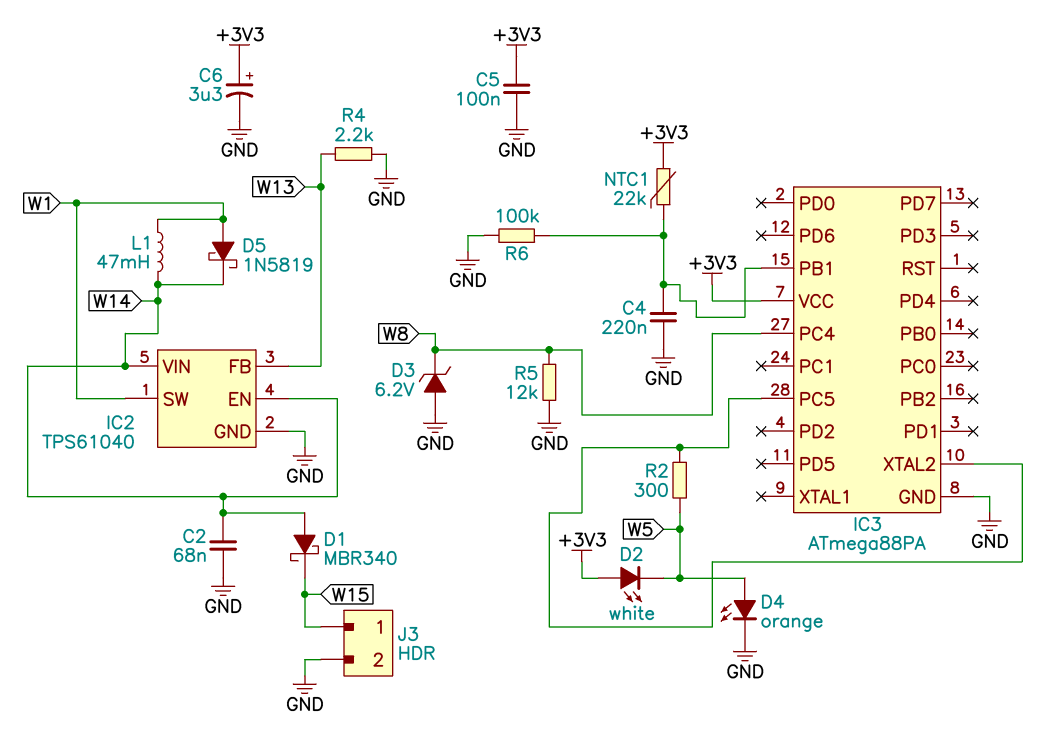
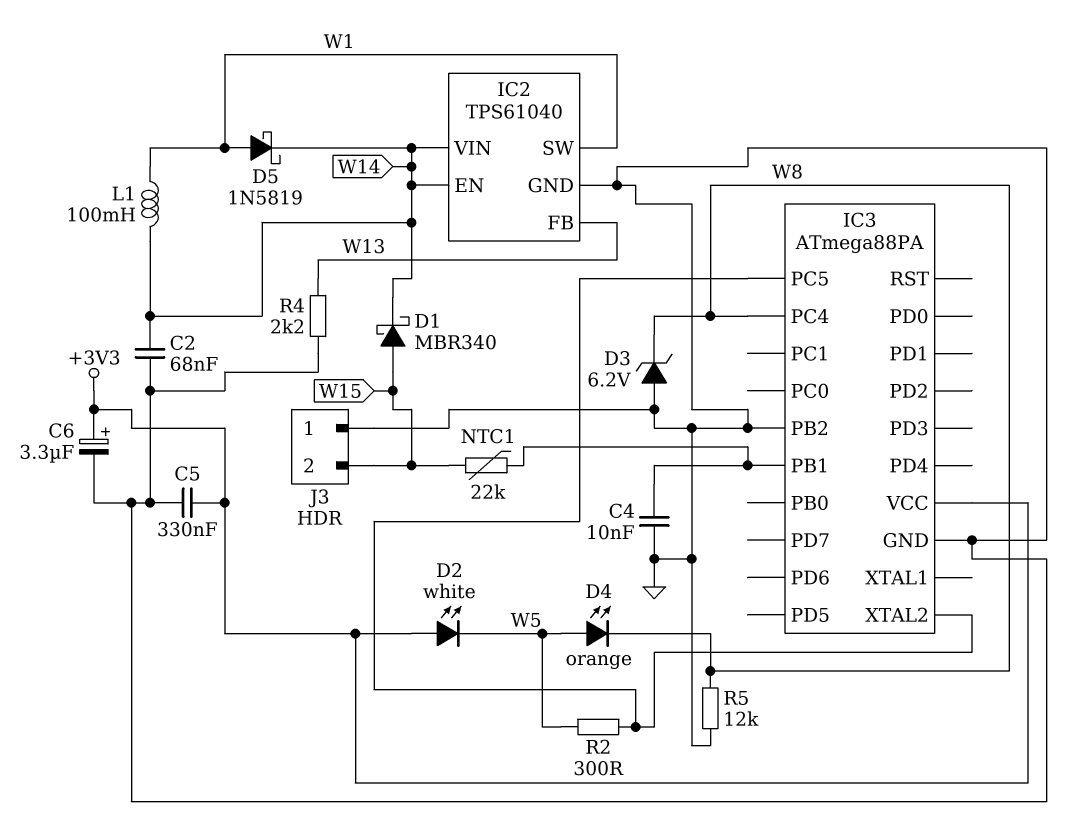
C4: 220nF (GND, IC3/PB1) -> 10nF (GND, IC3/PB1)
C5: 100nF (+3V3, GND) -> 330nF (+3V3, GND)
D1: schottky MBR340 (A W14, K W15) -> schottky MBR340 (A W15, K W14)
D4: LED orange (A W5, K GND) -> LED orange (A W5, K W8)
IC3 pin PB2: none -> GND
J3 pin 1: W15 -> GND
J3 pin 2: GND -> W15
L1: 47mH (W1, W14) -> 100mH (W1, W14)
NTC1: 22k (+3V3, IC3/PB1) -> 22k (IC3/PB1, W15)
R6: 100k (GND, IC3/PB1) -> none

